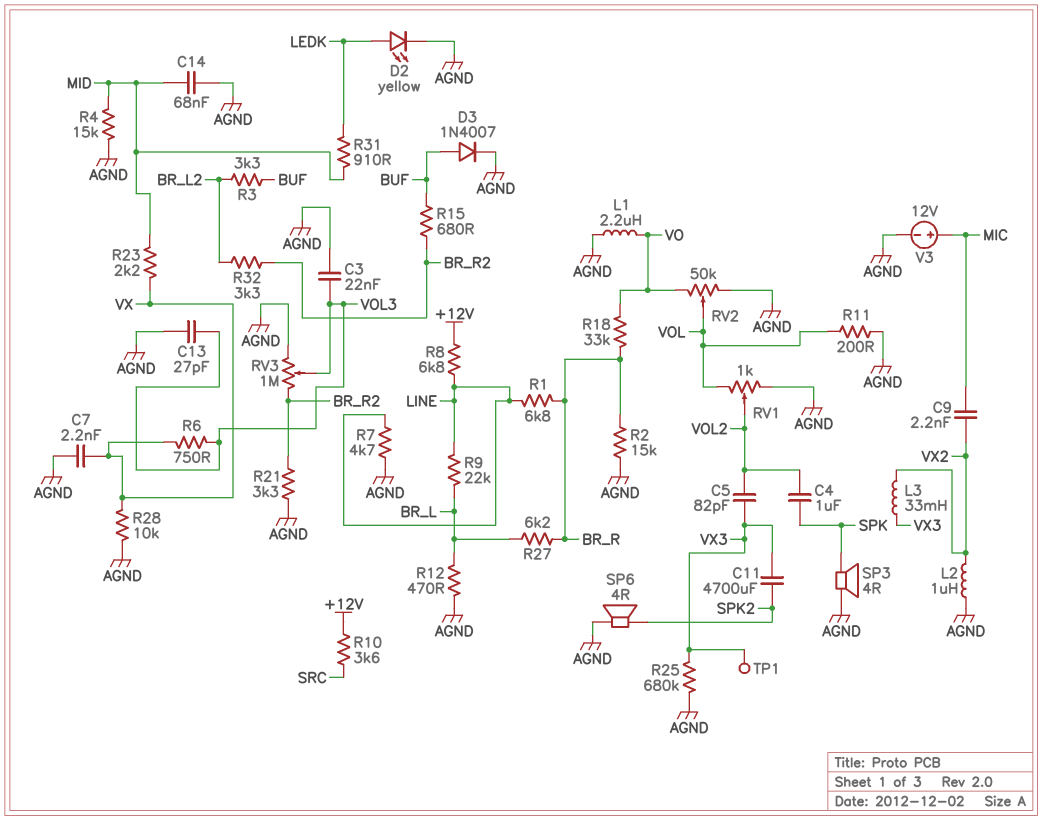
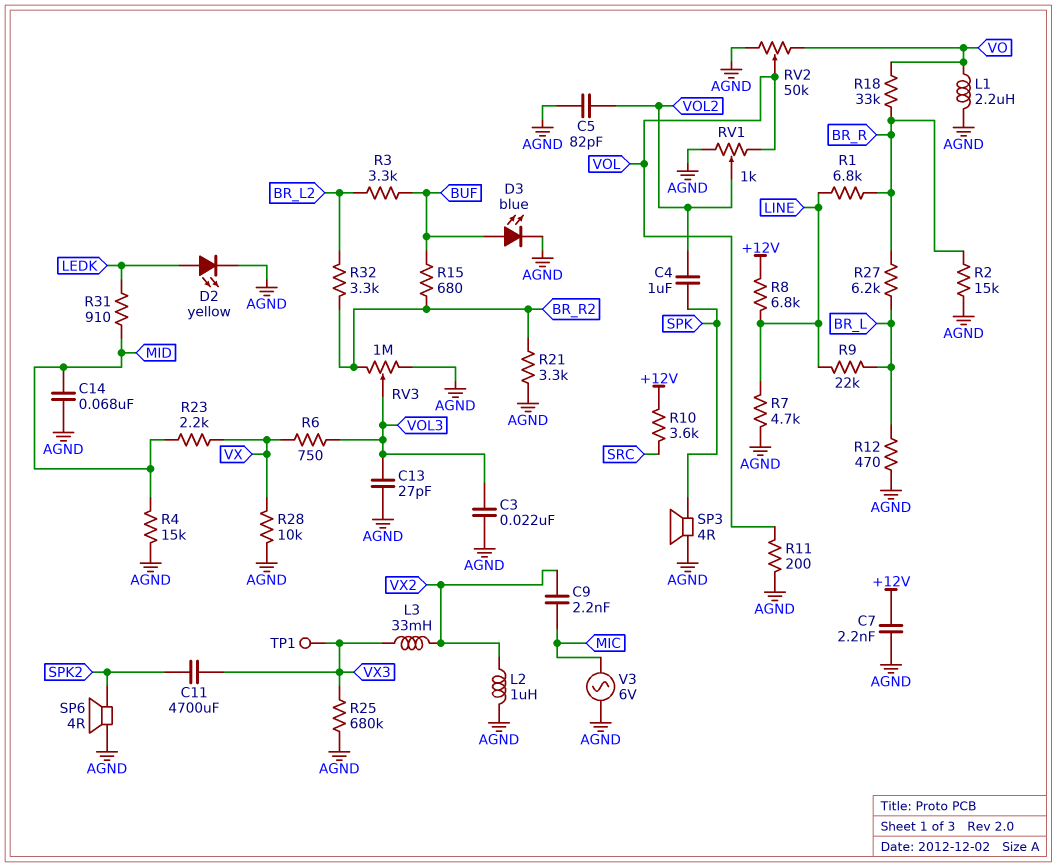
C5: 82pF (VOL2, VX3) -> 82pF (AGND, VOL2)
C7: 2.2nF (AGND, VX) -> 2.2nF (+12V, AGND)
D3: diode 1N4007 (A BUF, K AGND) -> LED blue (A BUF, K AGND)
V3: 12V (plus MIC, minus AGND) -> AC 6V (AGND, MIC)

